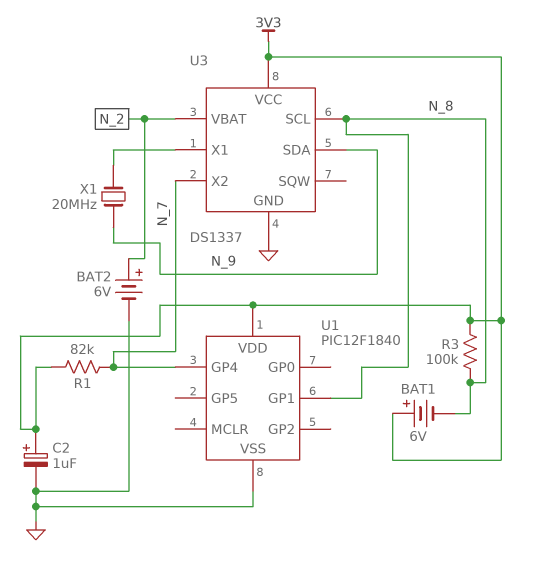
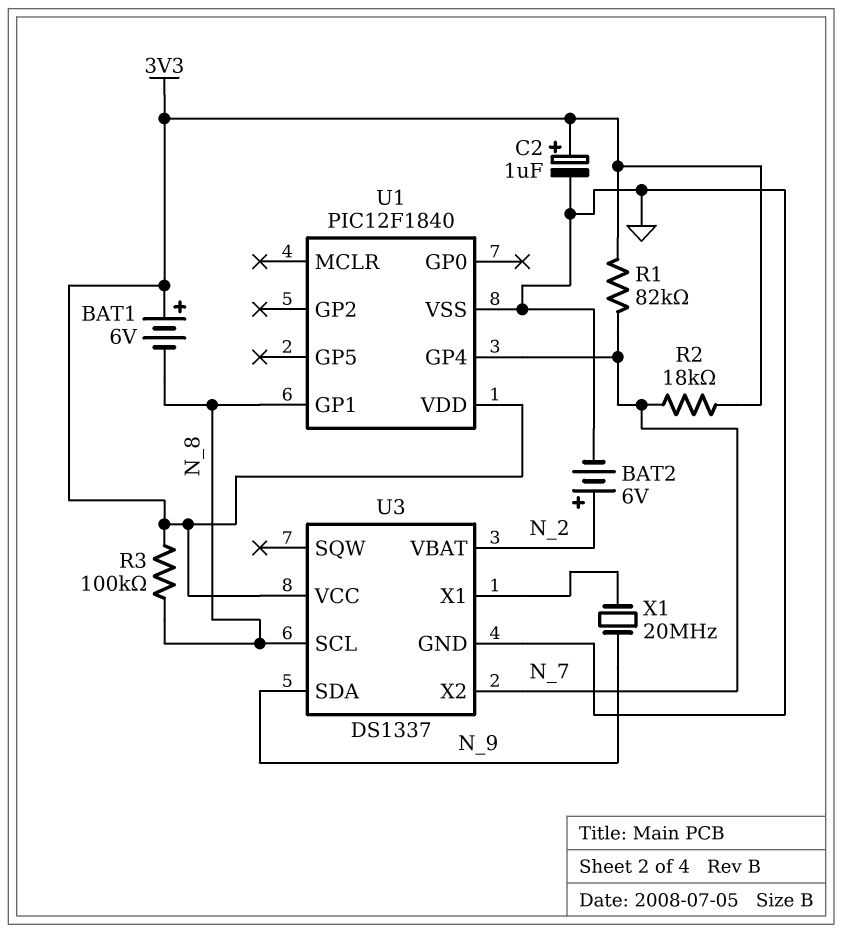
R2: none -> 18k (3V3, N_7)

